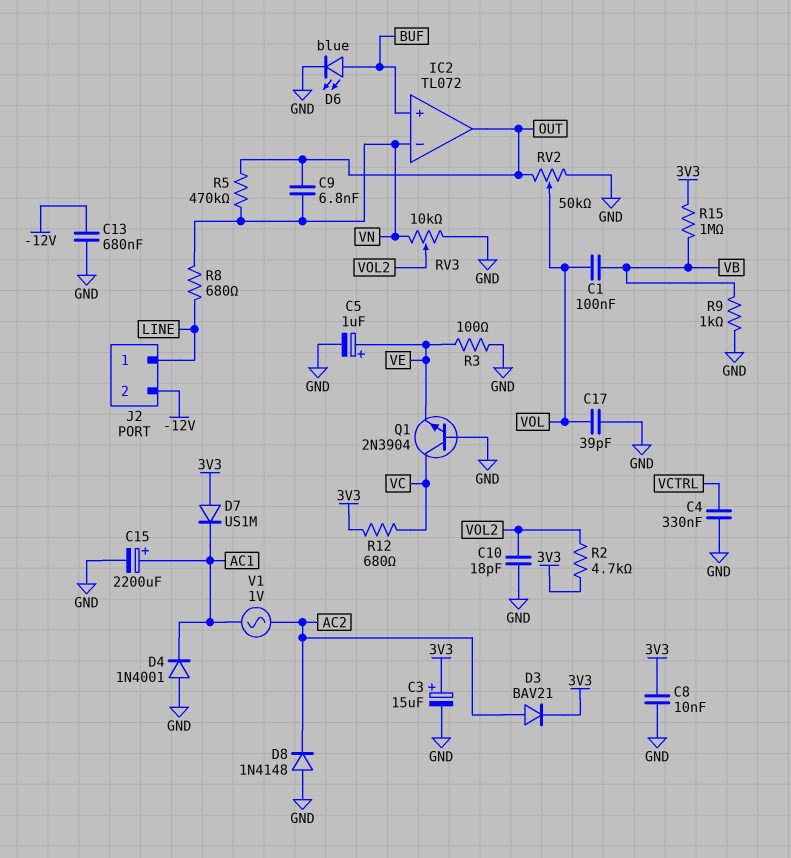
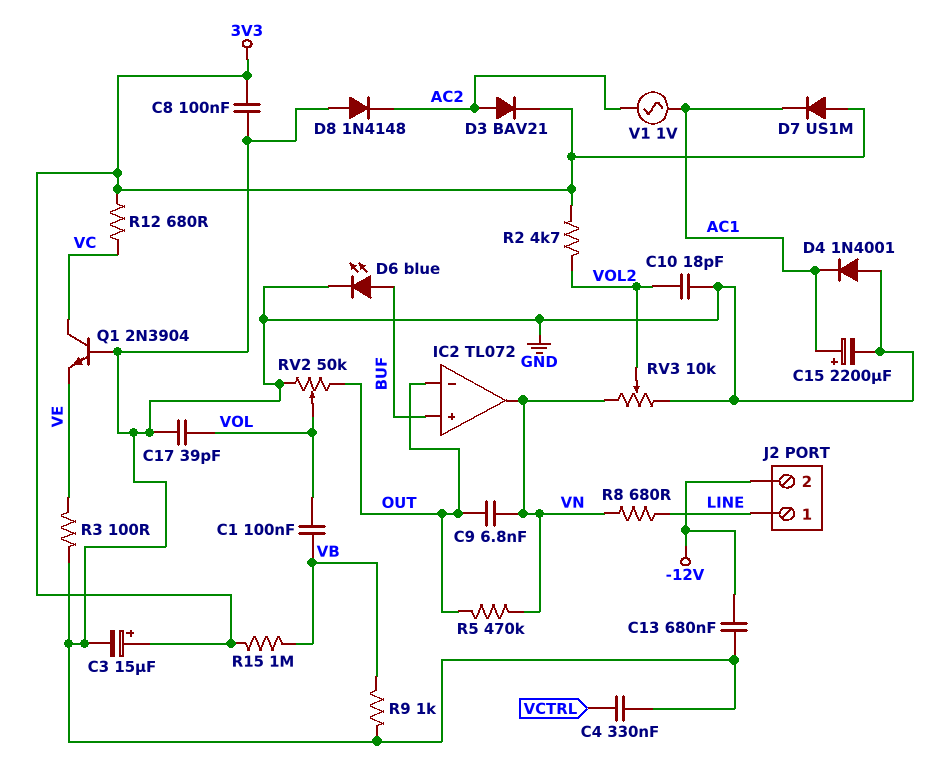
C5: 1uF (plus VE, minus GND) -> none
C8: 10nF (3V3, GND) -> 100nF (3V3, GND)
IC2 pin in-: VN -> OUT
IC2 pin out: OUT -> VN

